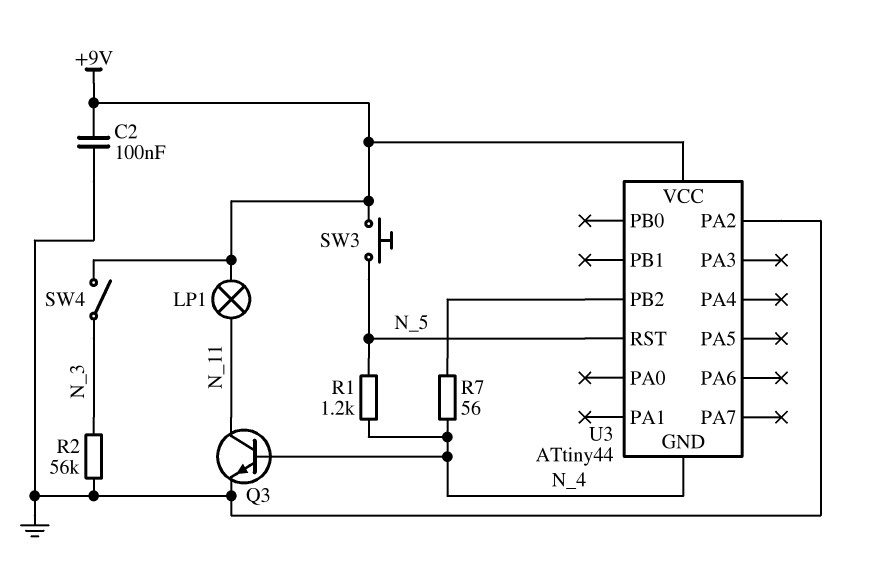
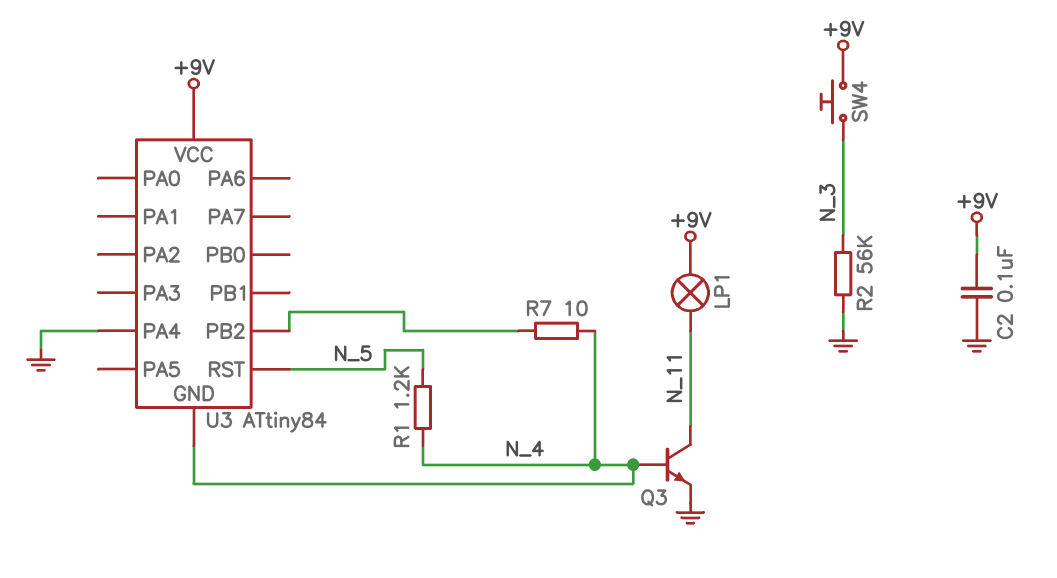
R7: 56 (N_4, U3/PB2) -> 10 (N_4, U3/PB2)
SW3: button (+9V, N_5) -> none
SW4: switch (+9V, N_3) -> button (+9V, N_3)
U3: ATtiny44 -> ATtiny84
U3 pin PA2: GND -> none
U3 pin PA4: none -> GND

